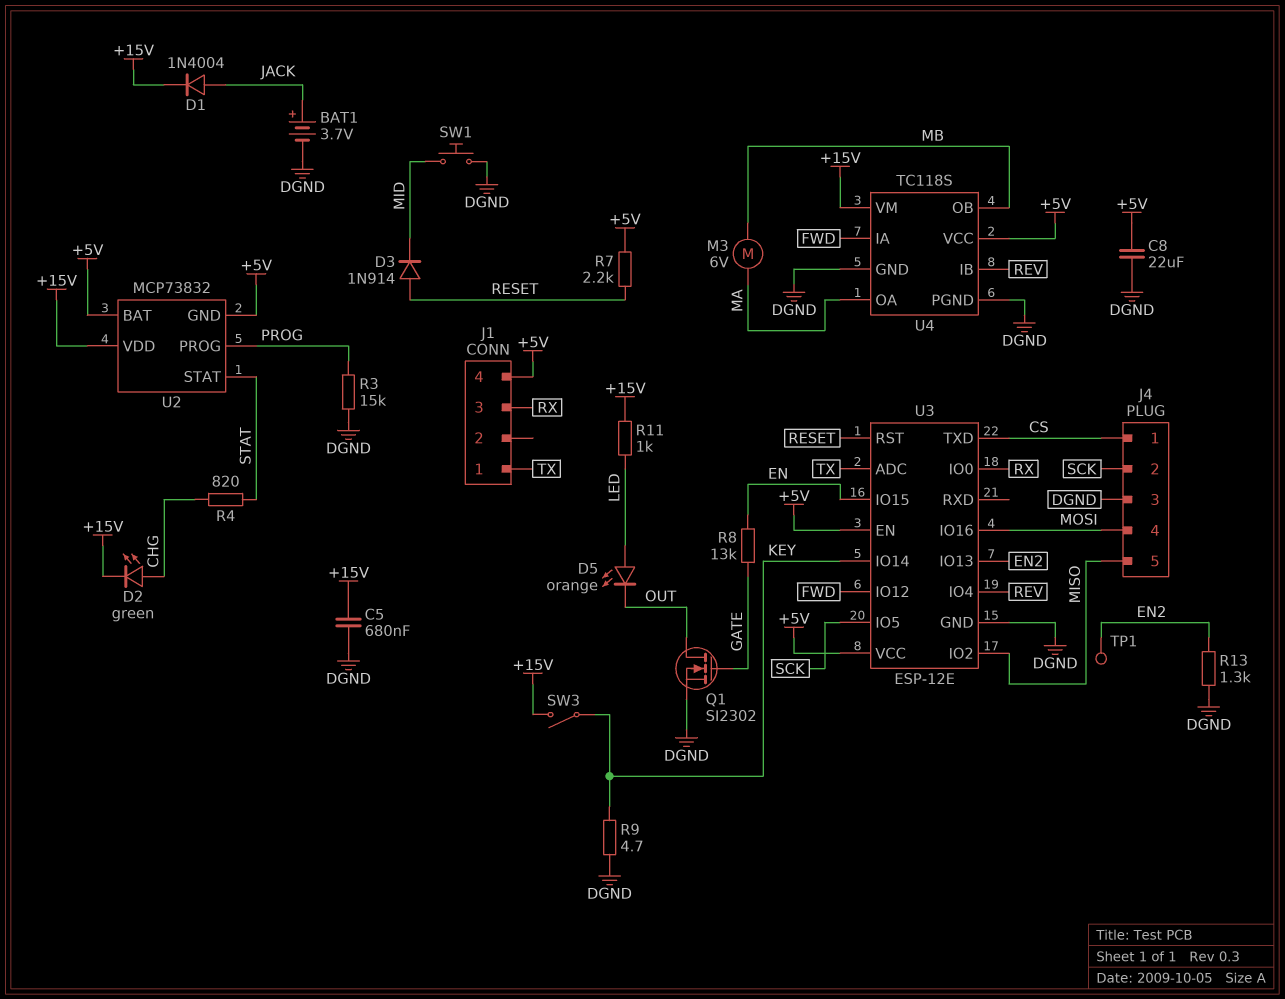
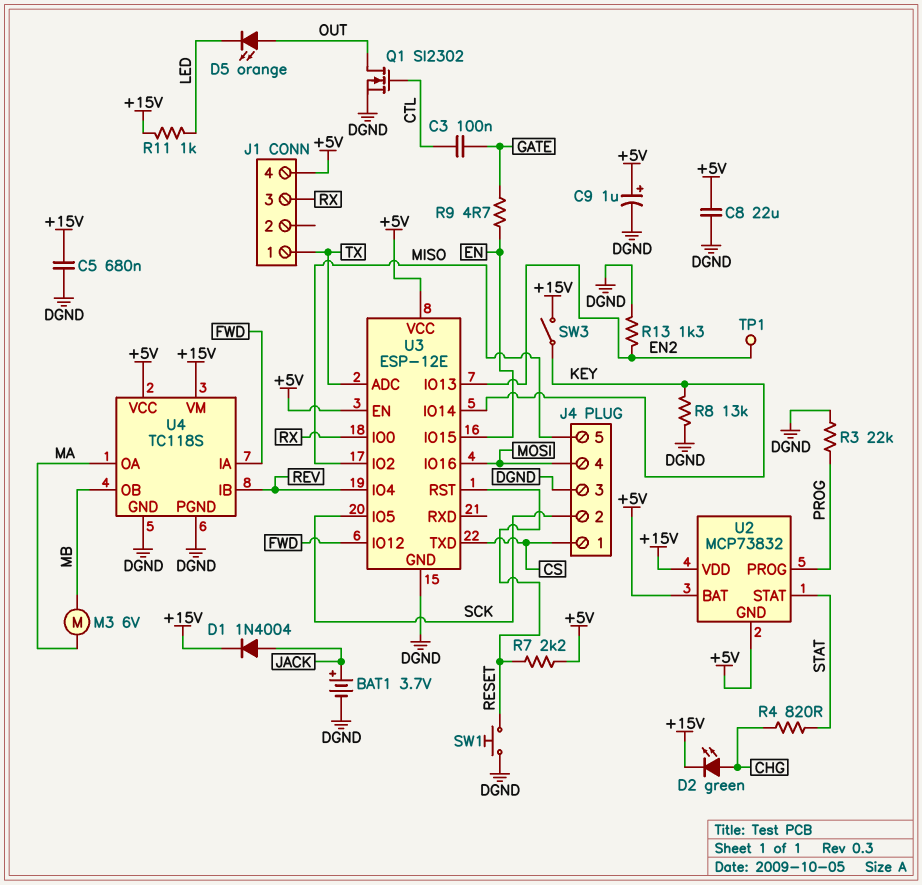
C3: none -> 100nF (CTL, GATE)
C9: none -> 1uF (plus +5V, minus DGND)
D3: diode 1N914 (A RESET, K MID) -> none
D5: LED orange (A LED, K OUT) -> LED orange (A OUT, K LED)
Q1: NMOS SI2302 (G GATE, D OUT, S DGND) -> NMOS SI2302 (G CTL, D OUT, S DGND)
R3: 15k (DGND, PROG) -> 22k (DGND, PROG)
R8: 13k (EN, GATE) -> 13k (DGND, KEY)
R9: 4.7 (DGND, KEY) -> 4.7 (EN, GATE)
SW1: button (DGND, MID) -> button (DGND, RESET)

